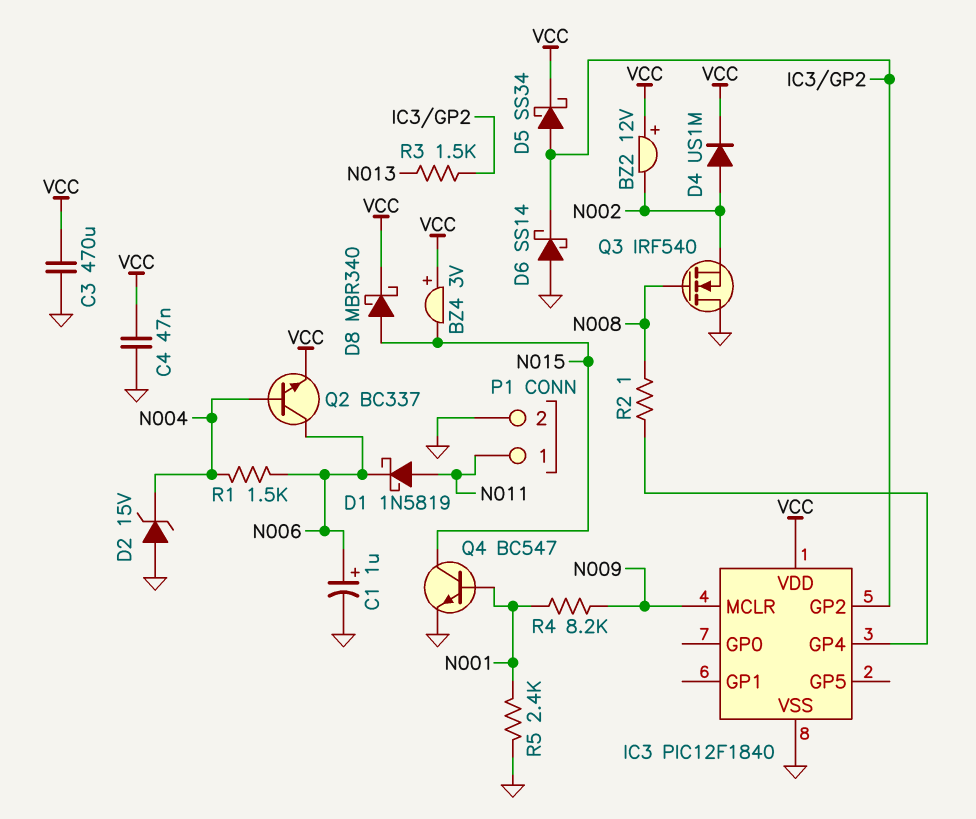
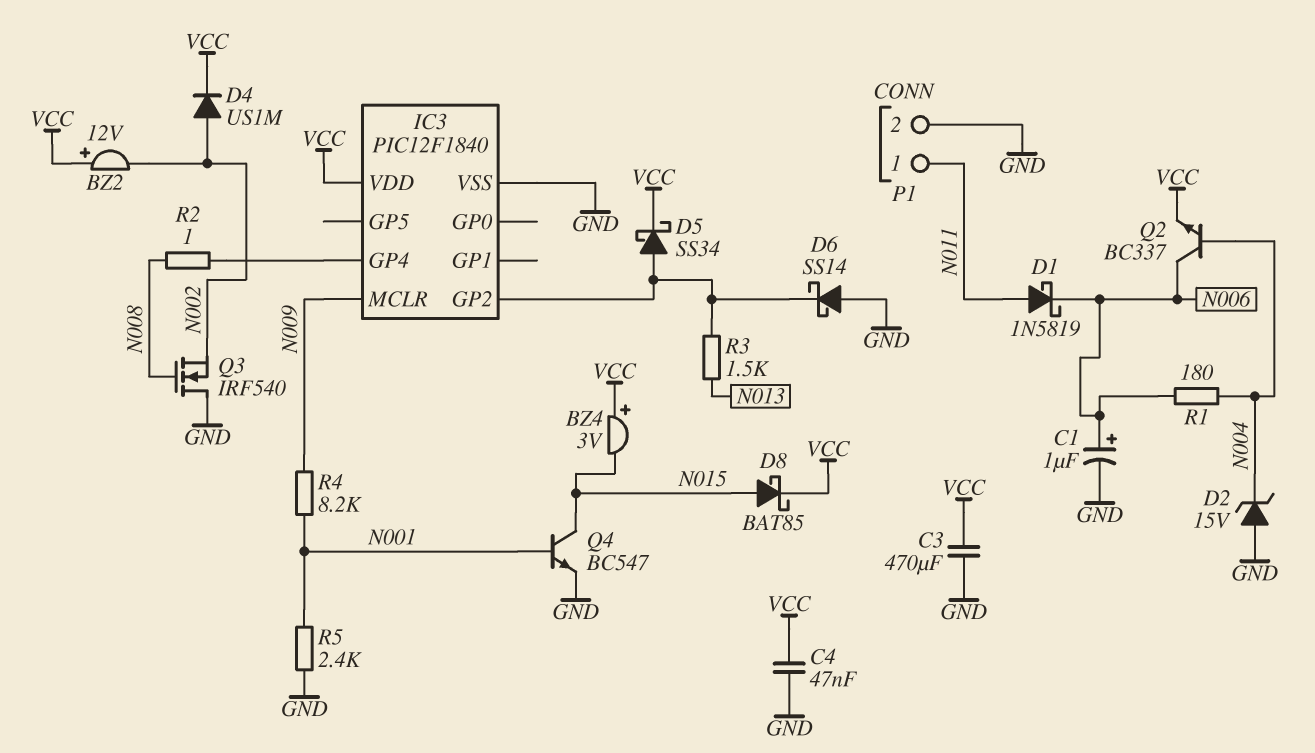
D8: schottky MBR340 (A N015, K VCC) -> schottky BAT85 (A N015, K VCC)
R1: 1.5k (N004, N006) -> 180 (N004, N006)

